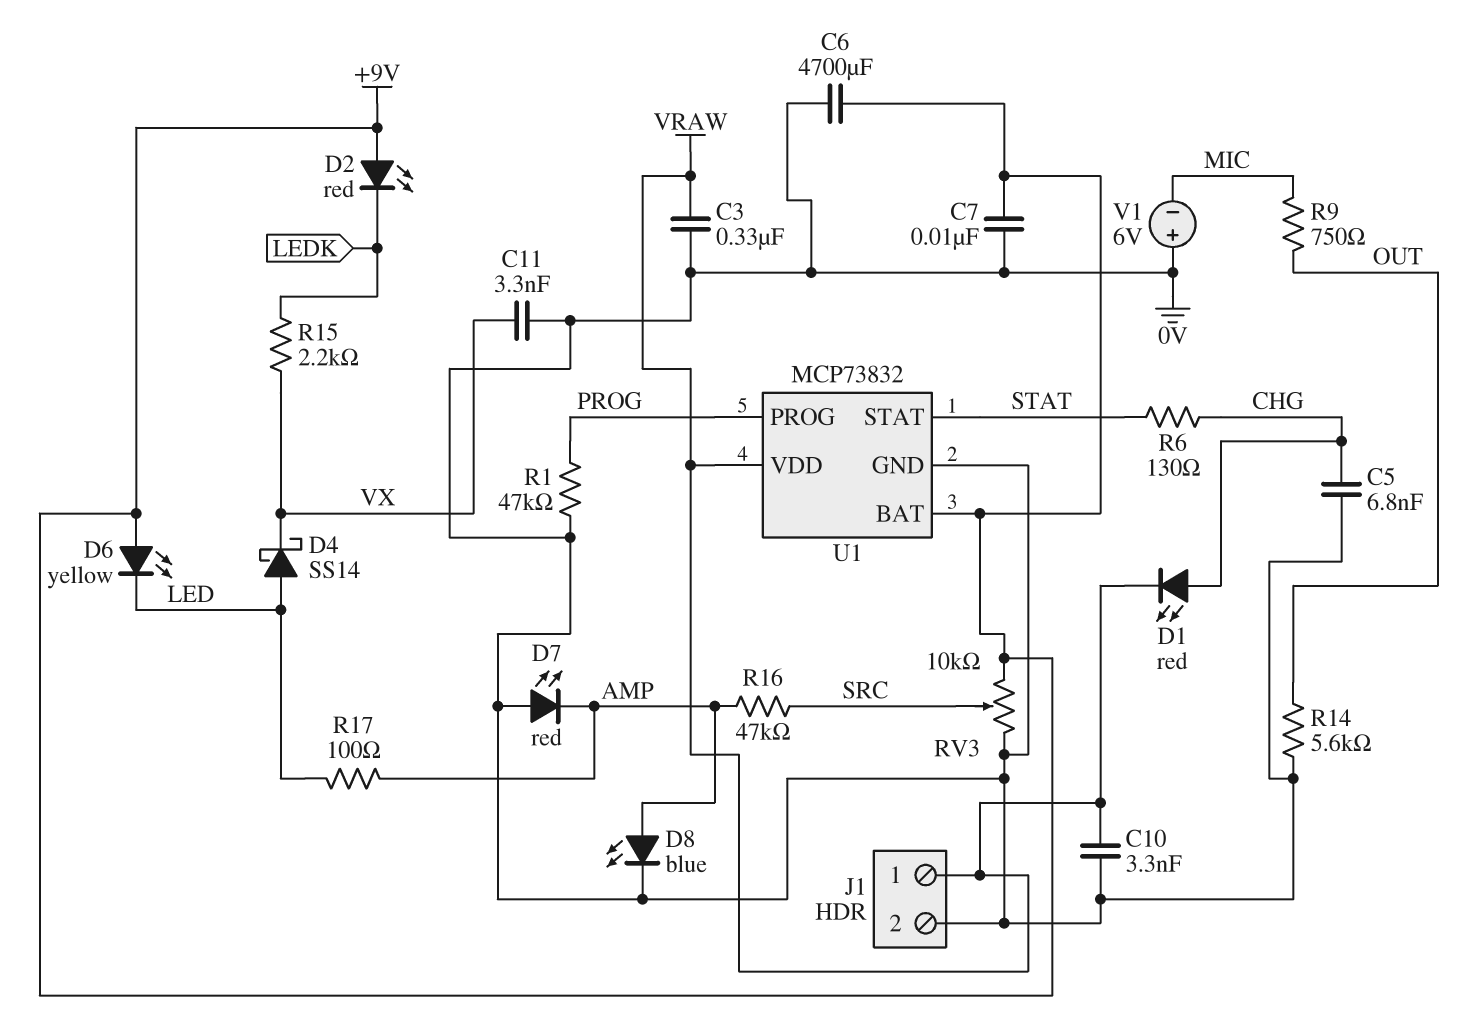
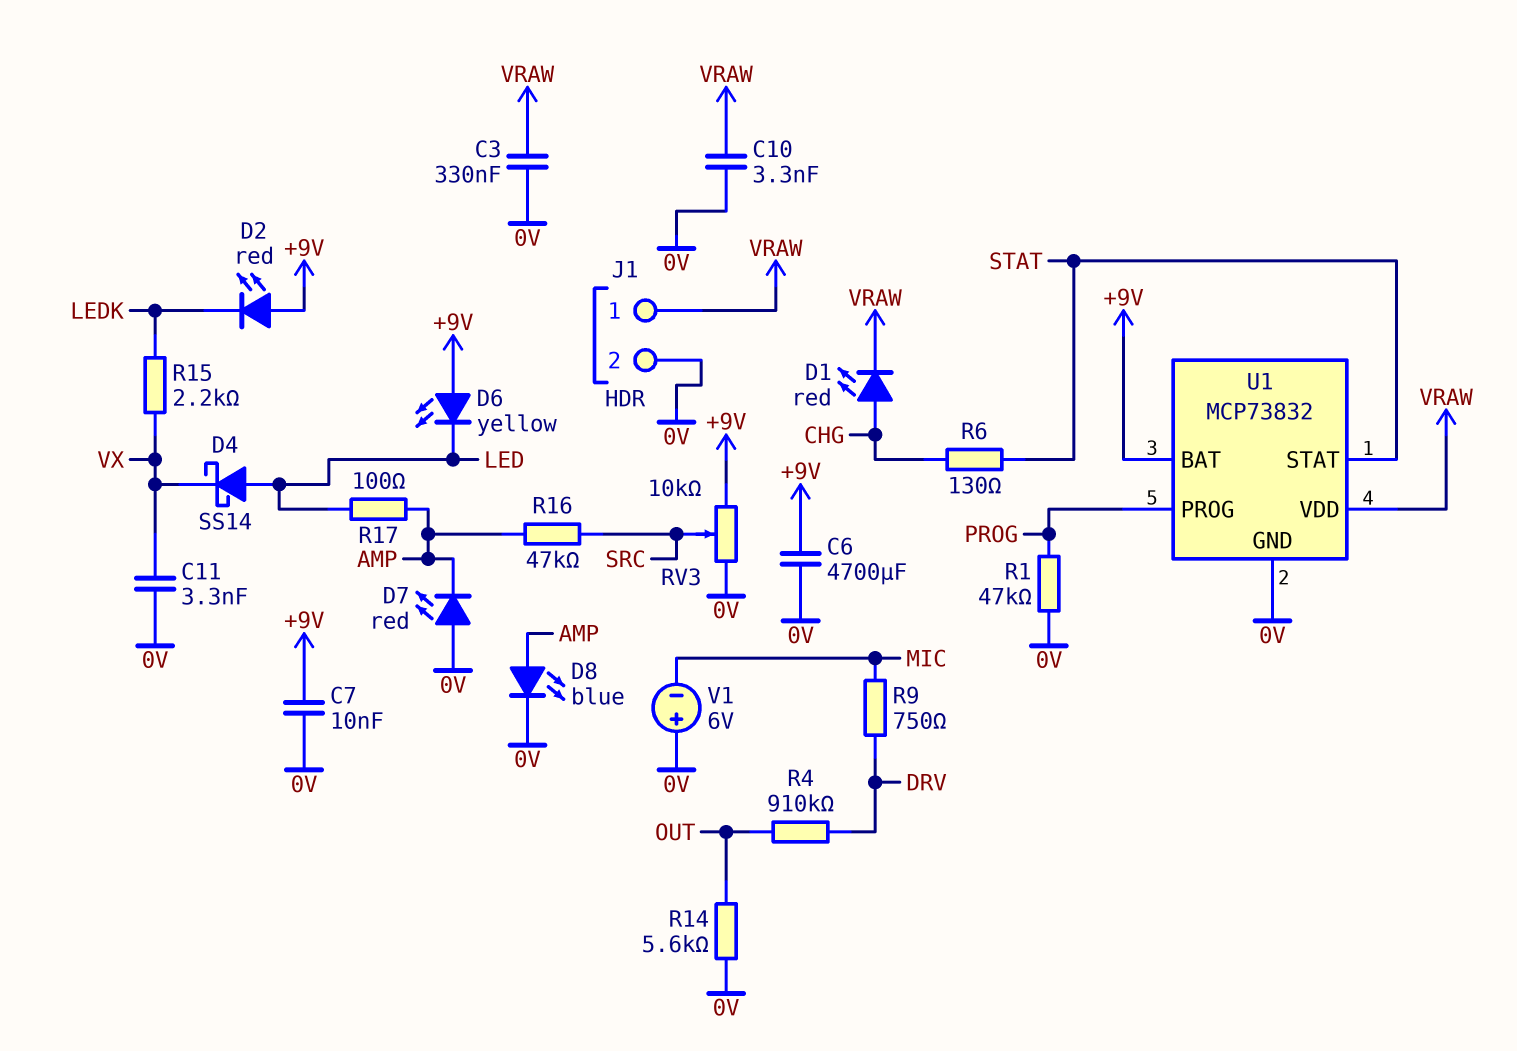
C5: 6.8nF (0V, CHG) -> none
R4: none -> 910k (DRV, OUT)
R9: 750 (MIC, OUT) -> 750 (DRV, MIC)

